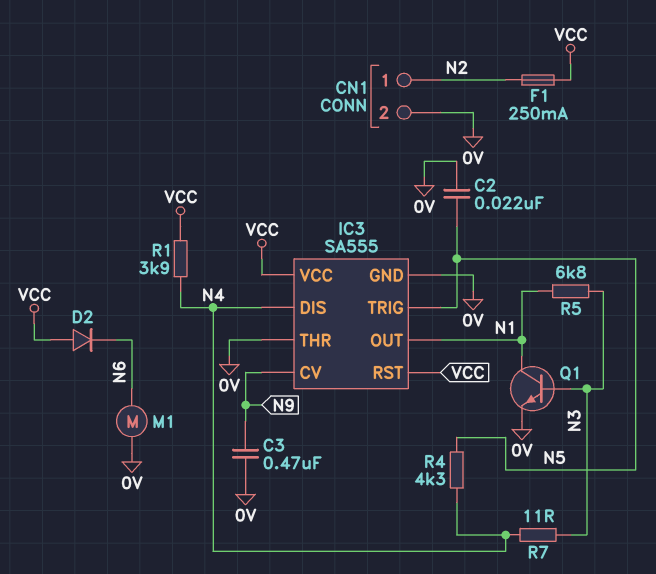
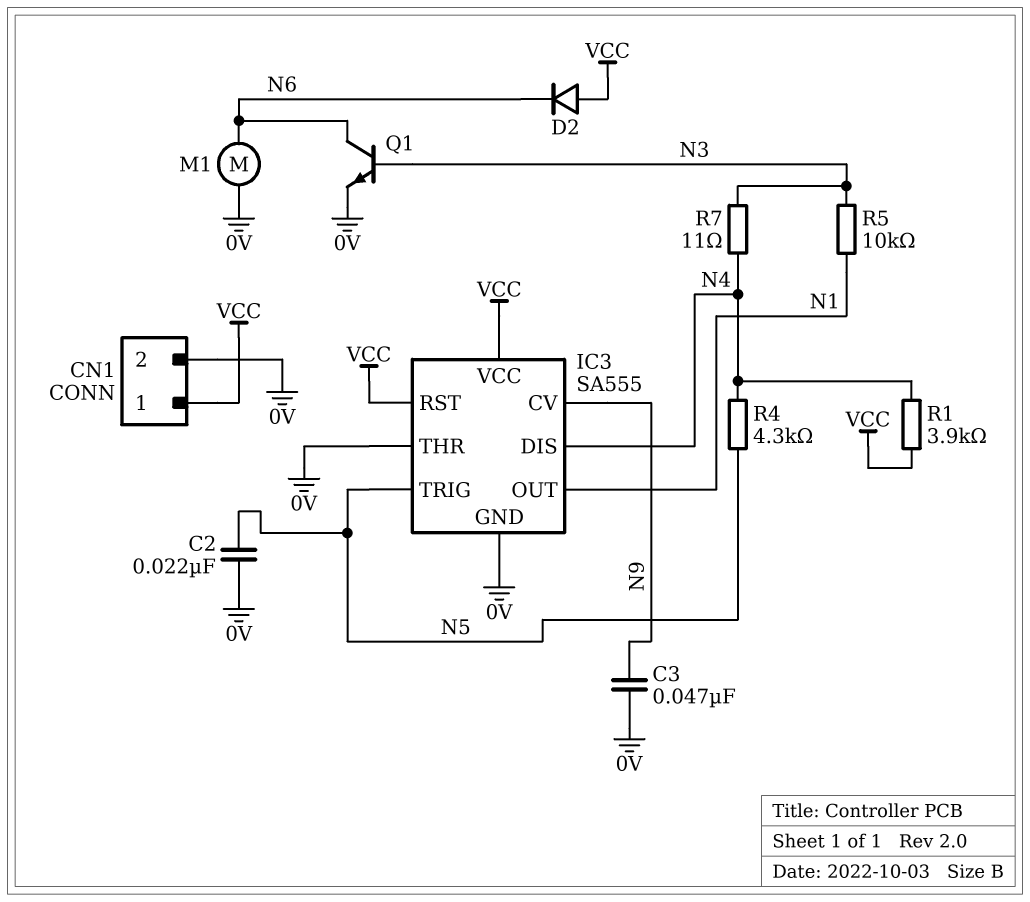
C3: 470nF (0V, N9) -> 47nF (0V, N9)
CN1 pin 1: N2 -> VCC
F1: 250mA (N2, VCC) -> none
Q1: NPN (B N3, C N1, E 0V) -> NPN (B N3, C N6, E 0V)
R5: 6.8k (N1, N3) -> 10k (N1, N3)

